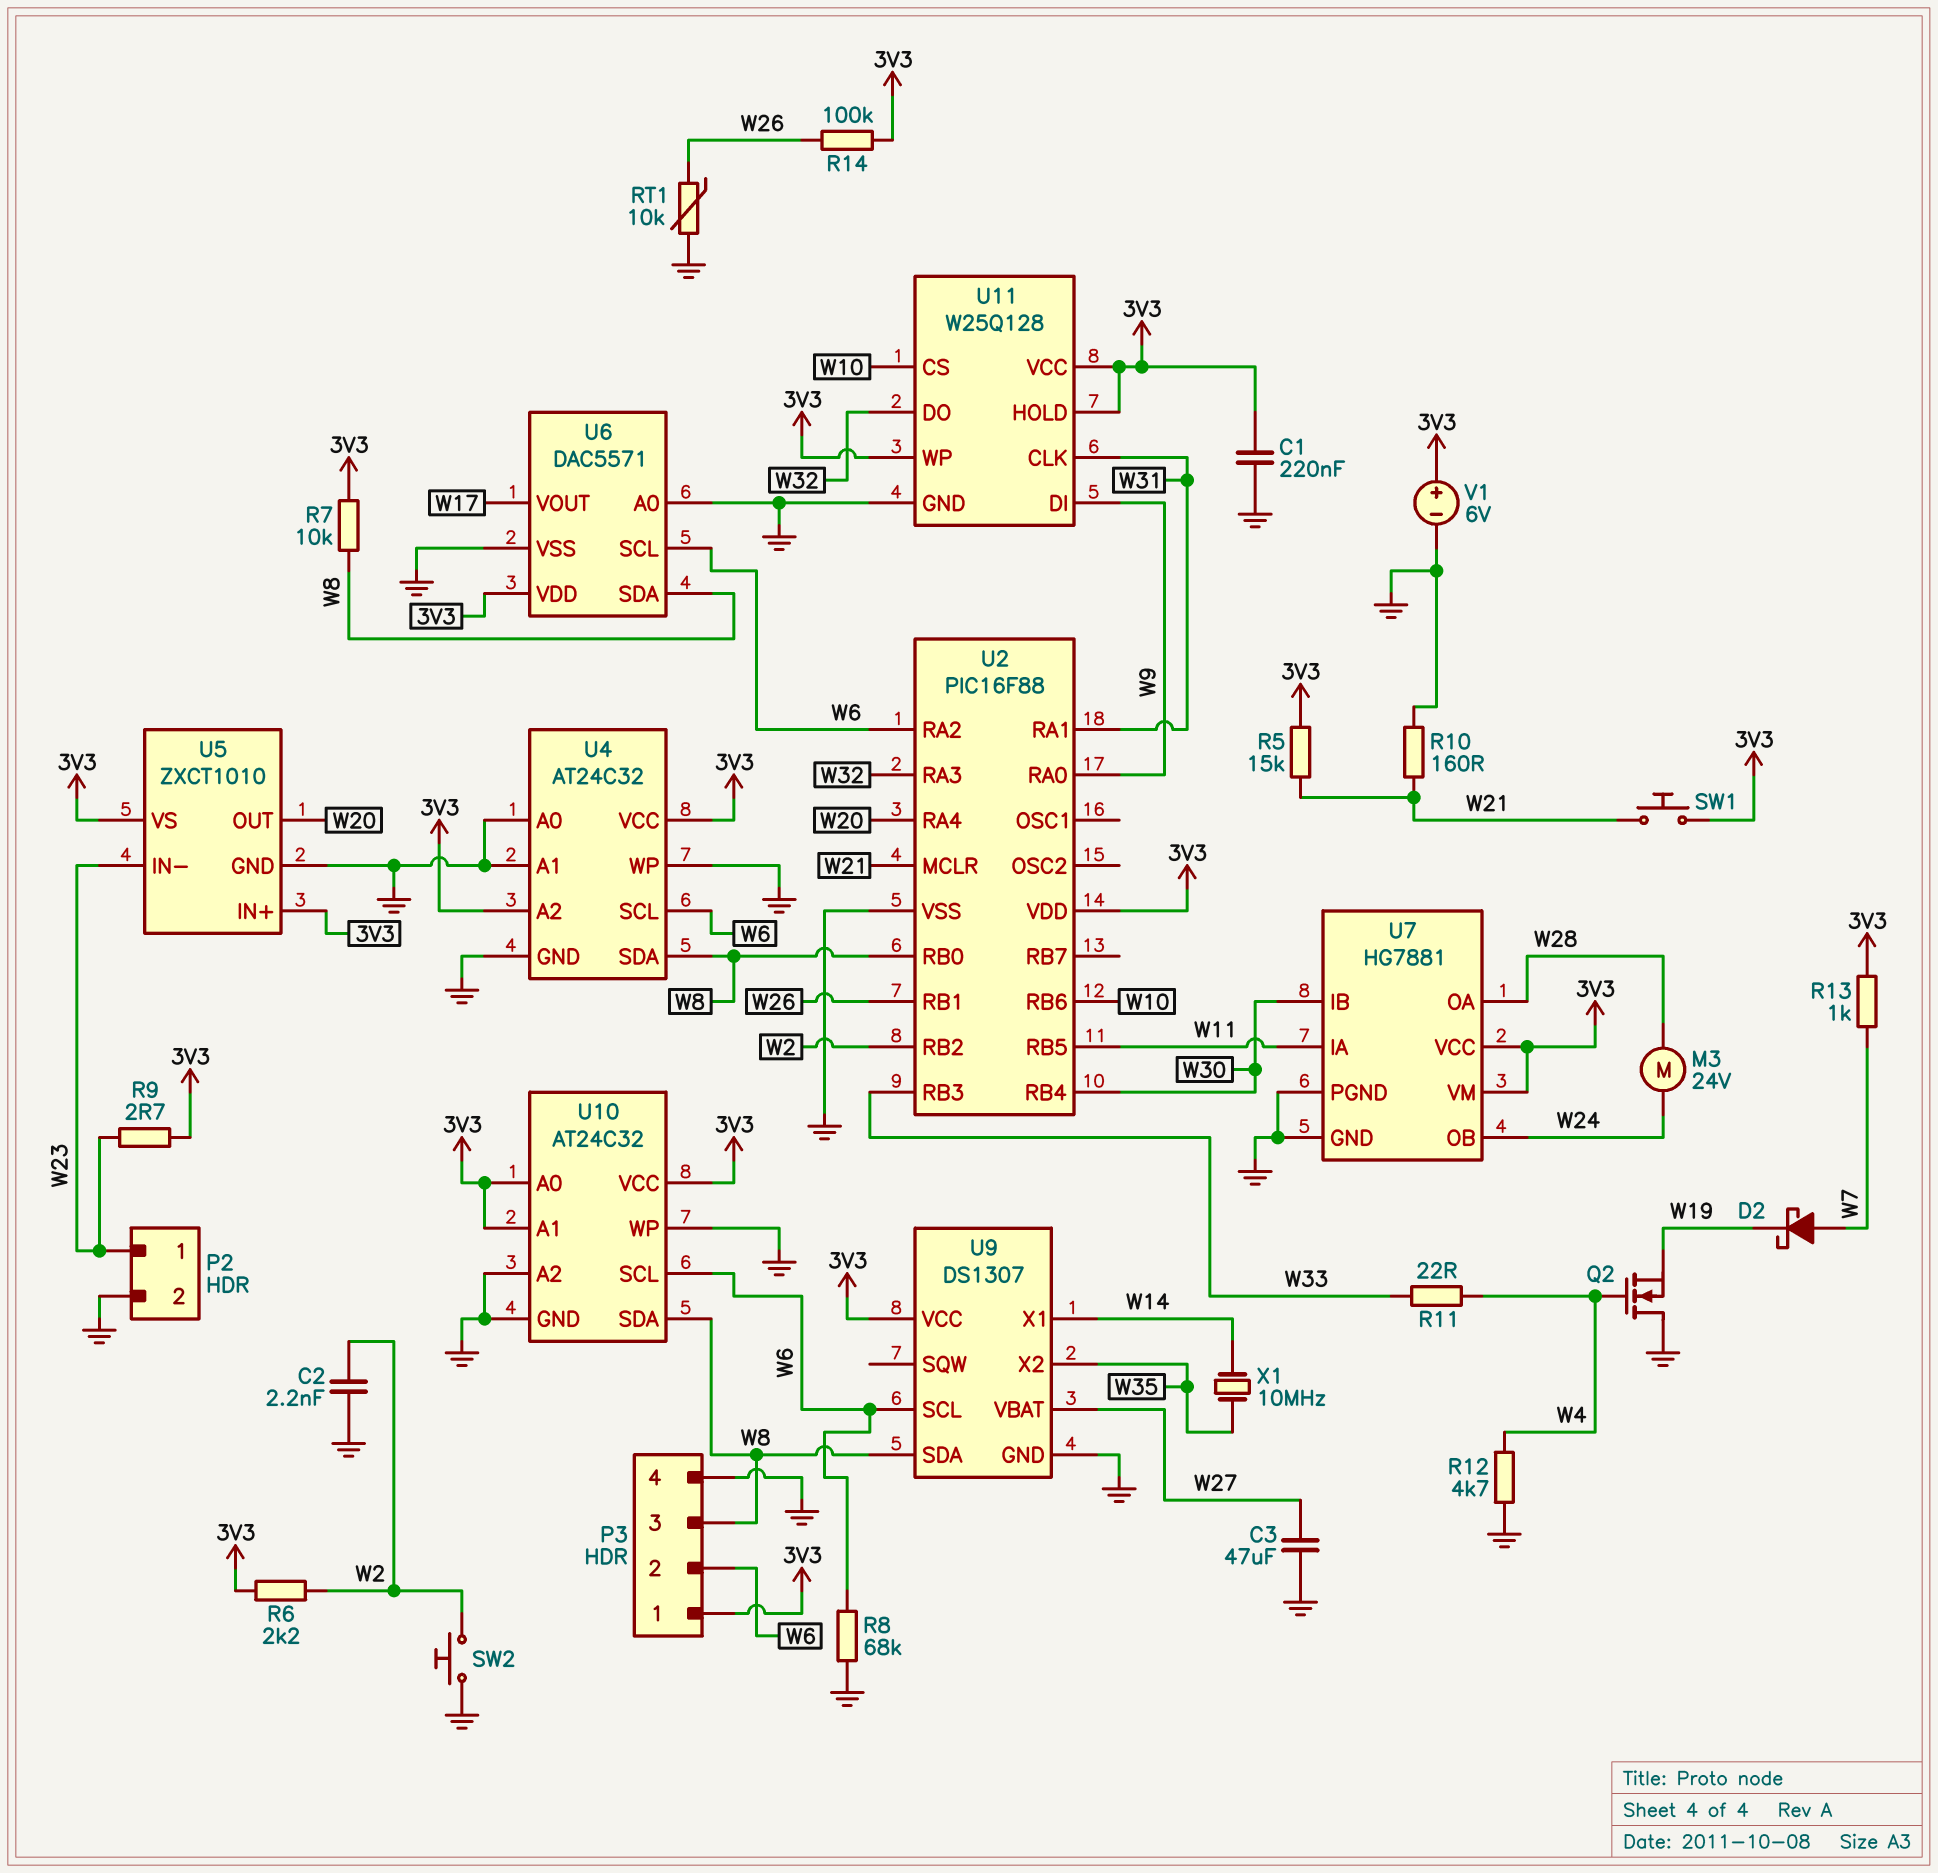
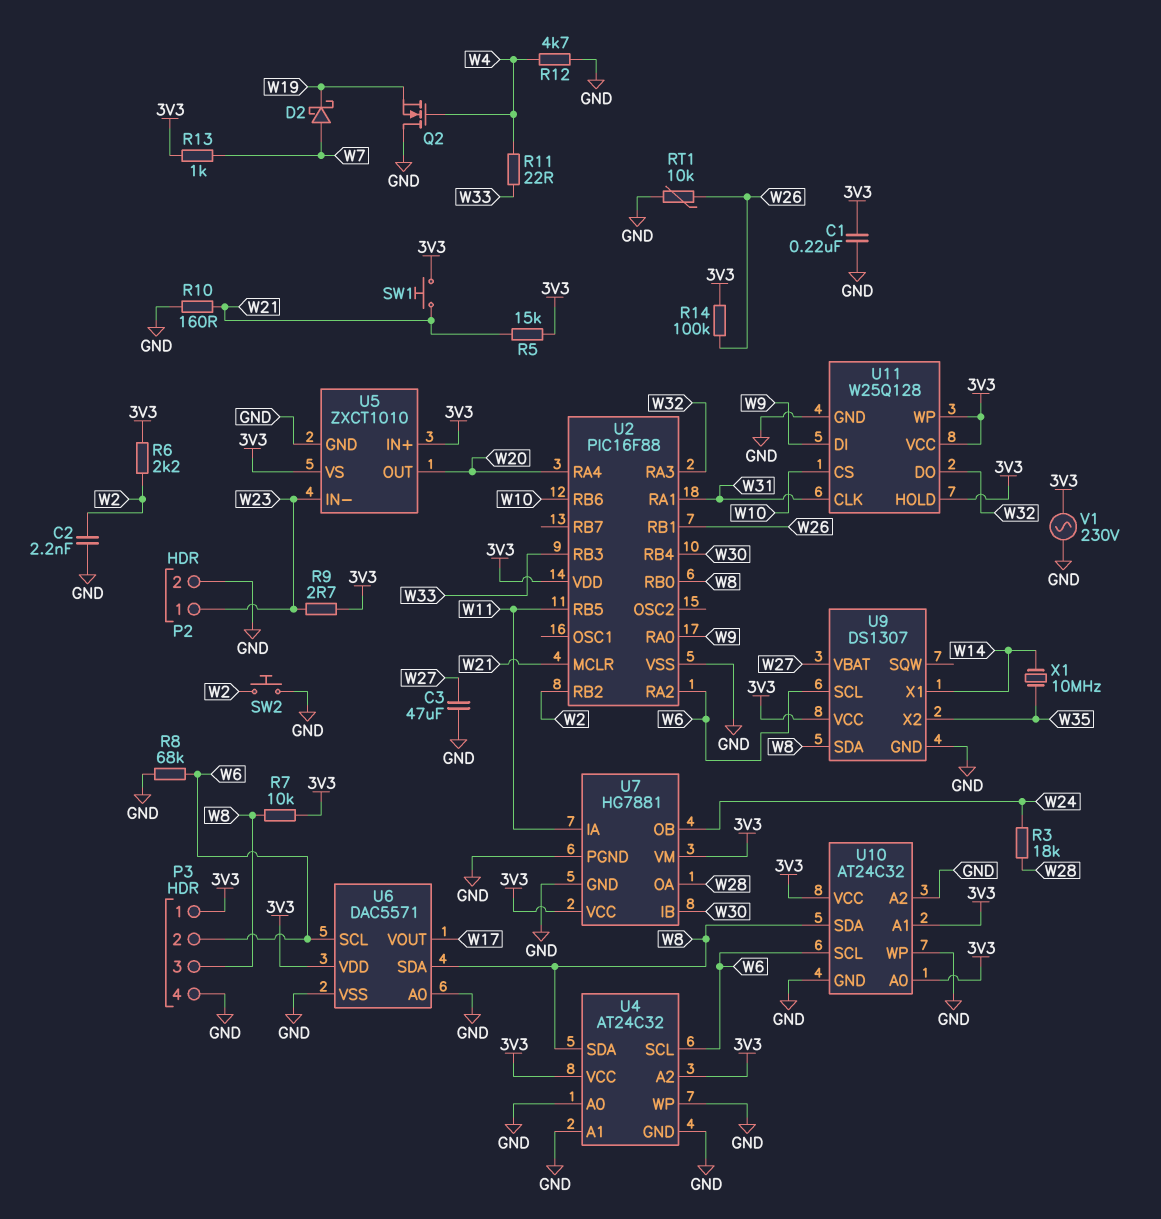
M3: motor 24V (W24, W28) -> none
R3: none -> 18k (W24, W28)
V1: 6V (plus 3V3, minus GND) -> AC 230V (3V3, GND)

